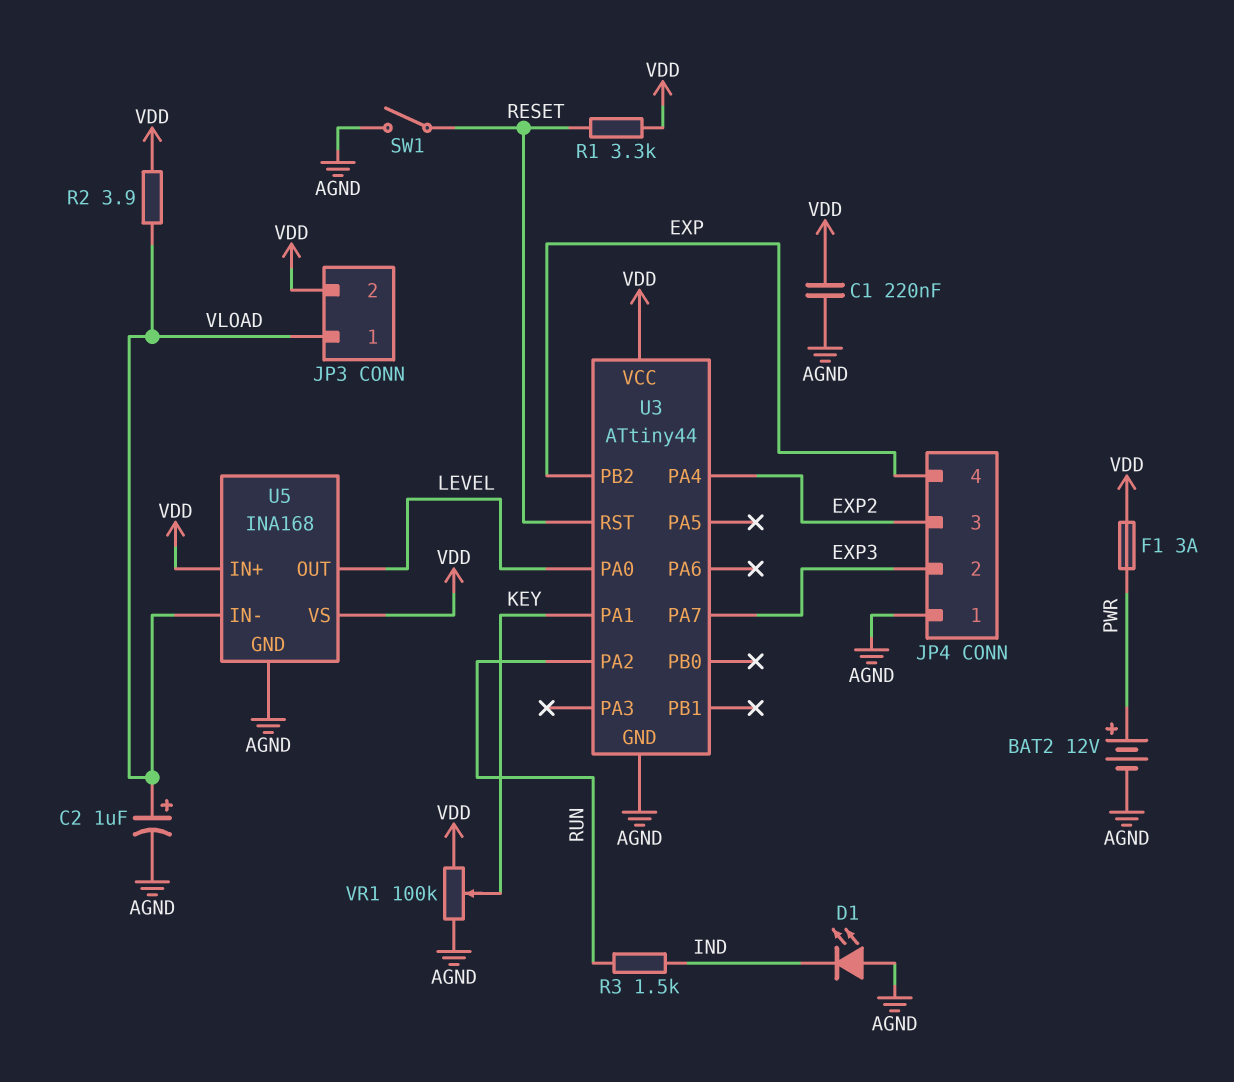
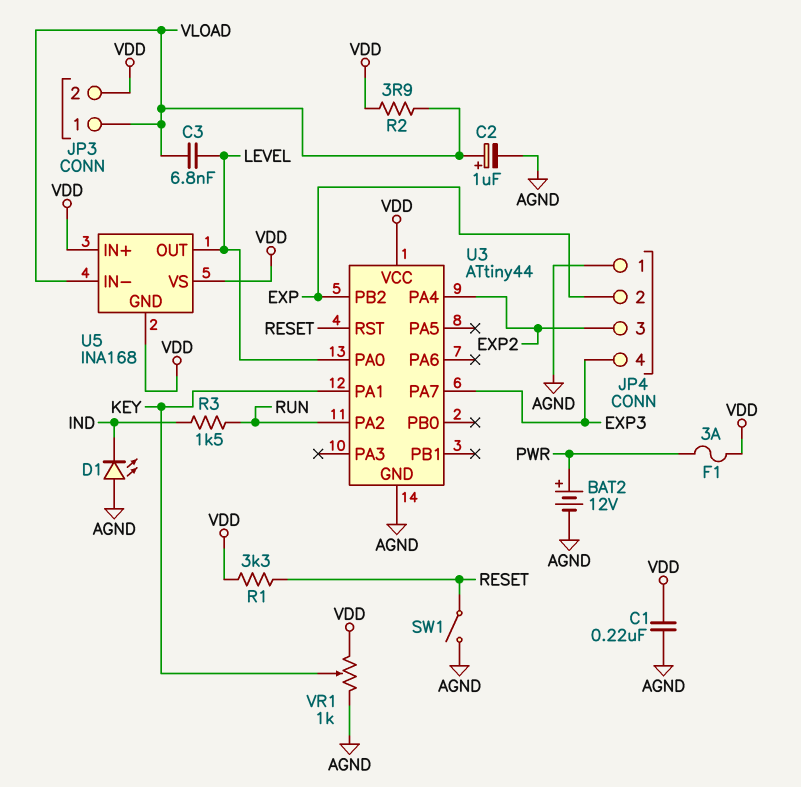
C3: none -> 6.8nF (LEVEL, VLOAD)
JP4 pin 2: EXP3 -> EXP
JP4 pin 4: EXP -> EXP3
U5 pin GND: AGND -> VDD
VR1: 100k (AGND, VDD, wiper KEY) -> 1k (AGND, VDD, wiper KEY)

